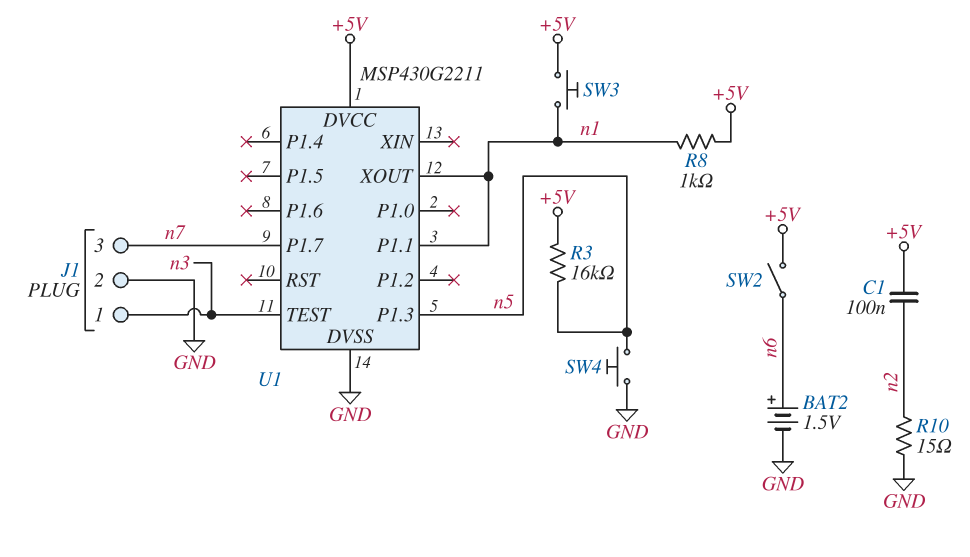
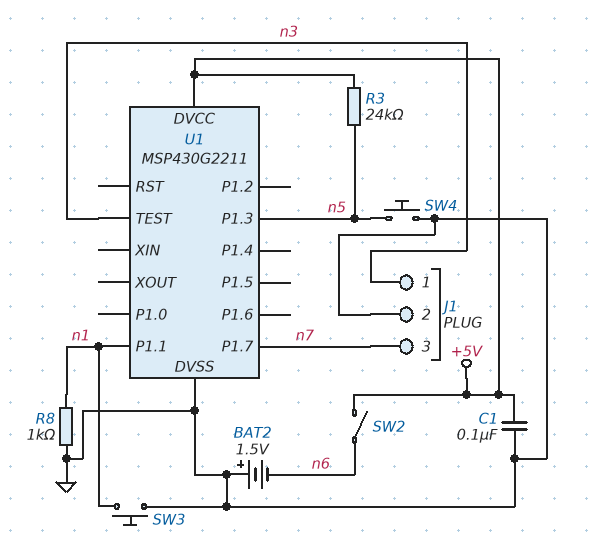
BAT2: 1.5V (plus n6, minus GND) -> 1.5V (plus GND, minus n6)
C1: 100nF (+5V, n2) -> 100nF (+5V, GND)
R3: 16k (+5V, n5) -> 24k (+5V, n5)
R8: 1k (+5V, n1) -> 1k (GND, n1)
R10: 15 (GND, n2) -> none
SW3: button (+5V, n1) -> button (GND, n1)
U1 pin XOUT: n1 -> none

